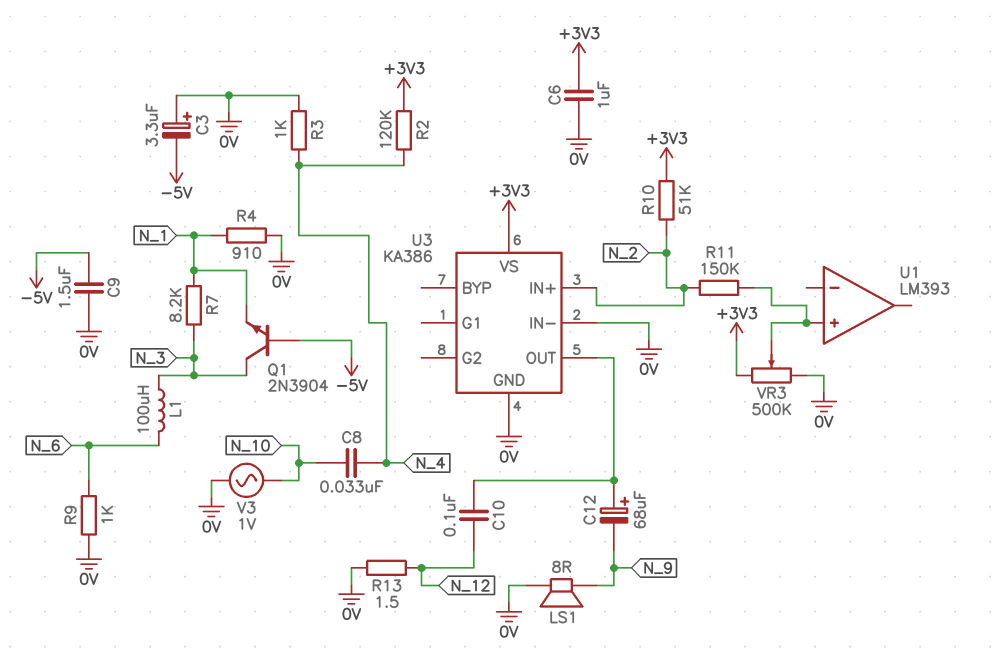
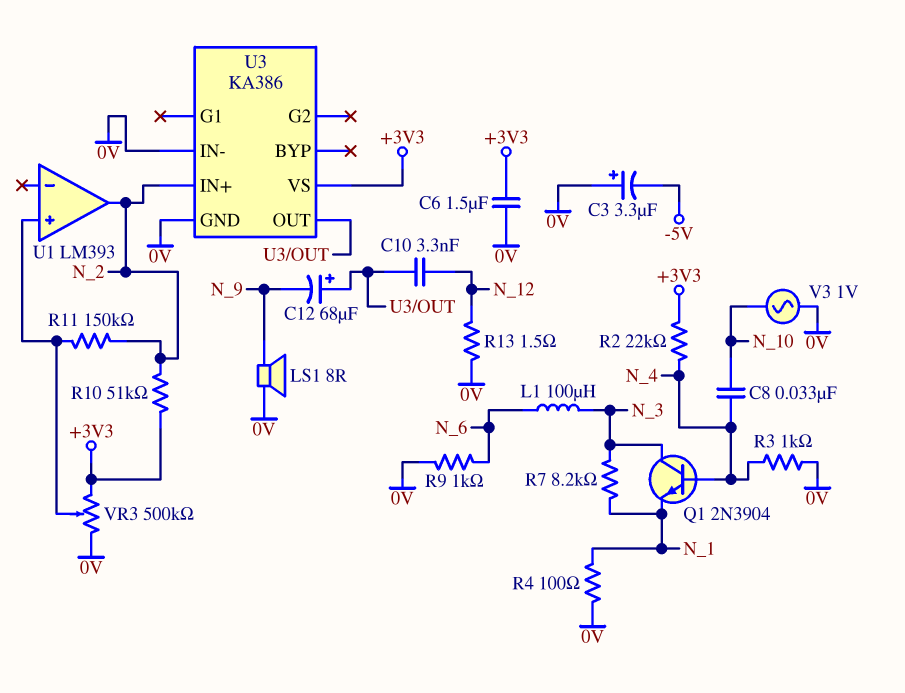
C6: 1uF (+3V3, 0V) -> 1.5uF (+3V3, 0V)
C9: 1.5uF (-5V, 0V) -> none
C10: 100nF (N_12, U3/OUT) -> 3.3nF (N_12, U3/OUT)
Q1: NPN 2N3904 (B -5V, C N_3, E N_1) -> NPN 2N3904 (B N_4, C N_3, E N_1)
R2: 120k (+3V3, N_4) -> 22k (+3V3, N_4)
R4: 910 (0V, N_1) -> 100 (0V, N_1)
U1 pin out: none -> N_2

